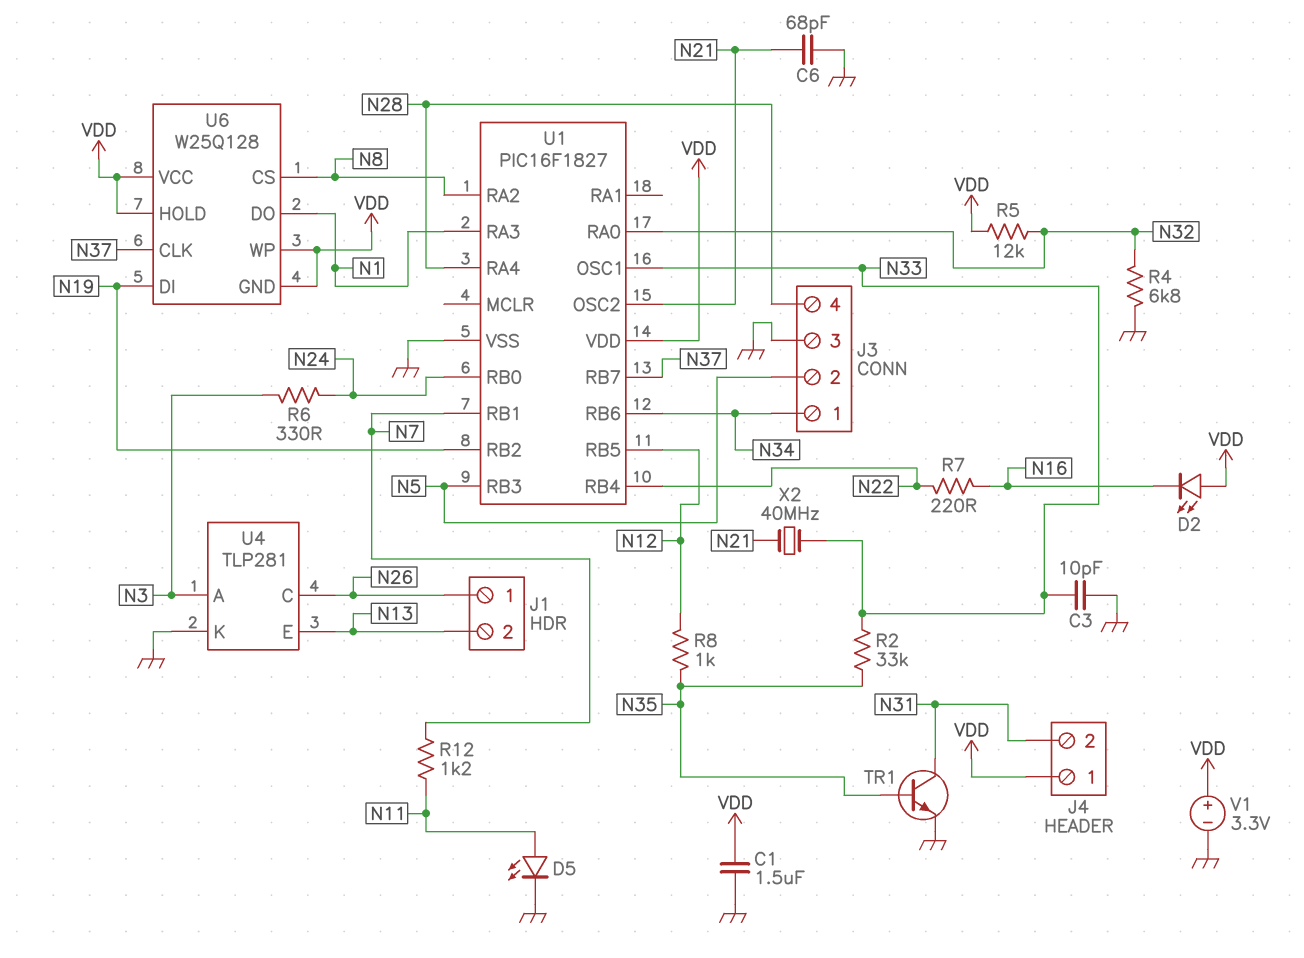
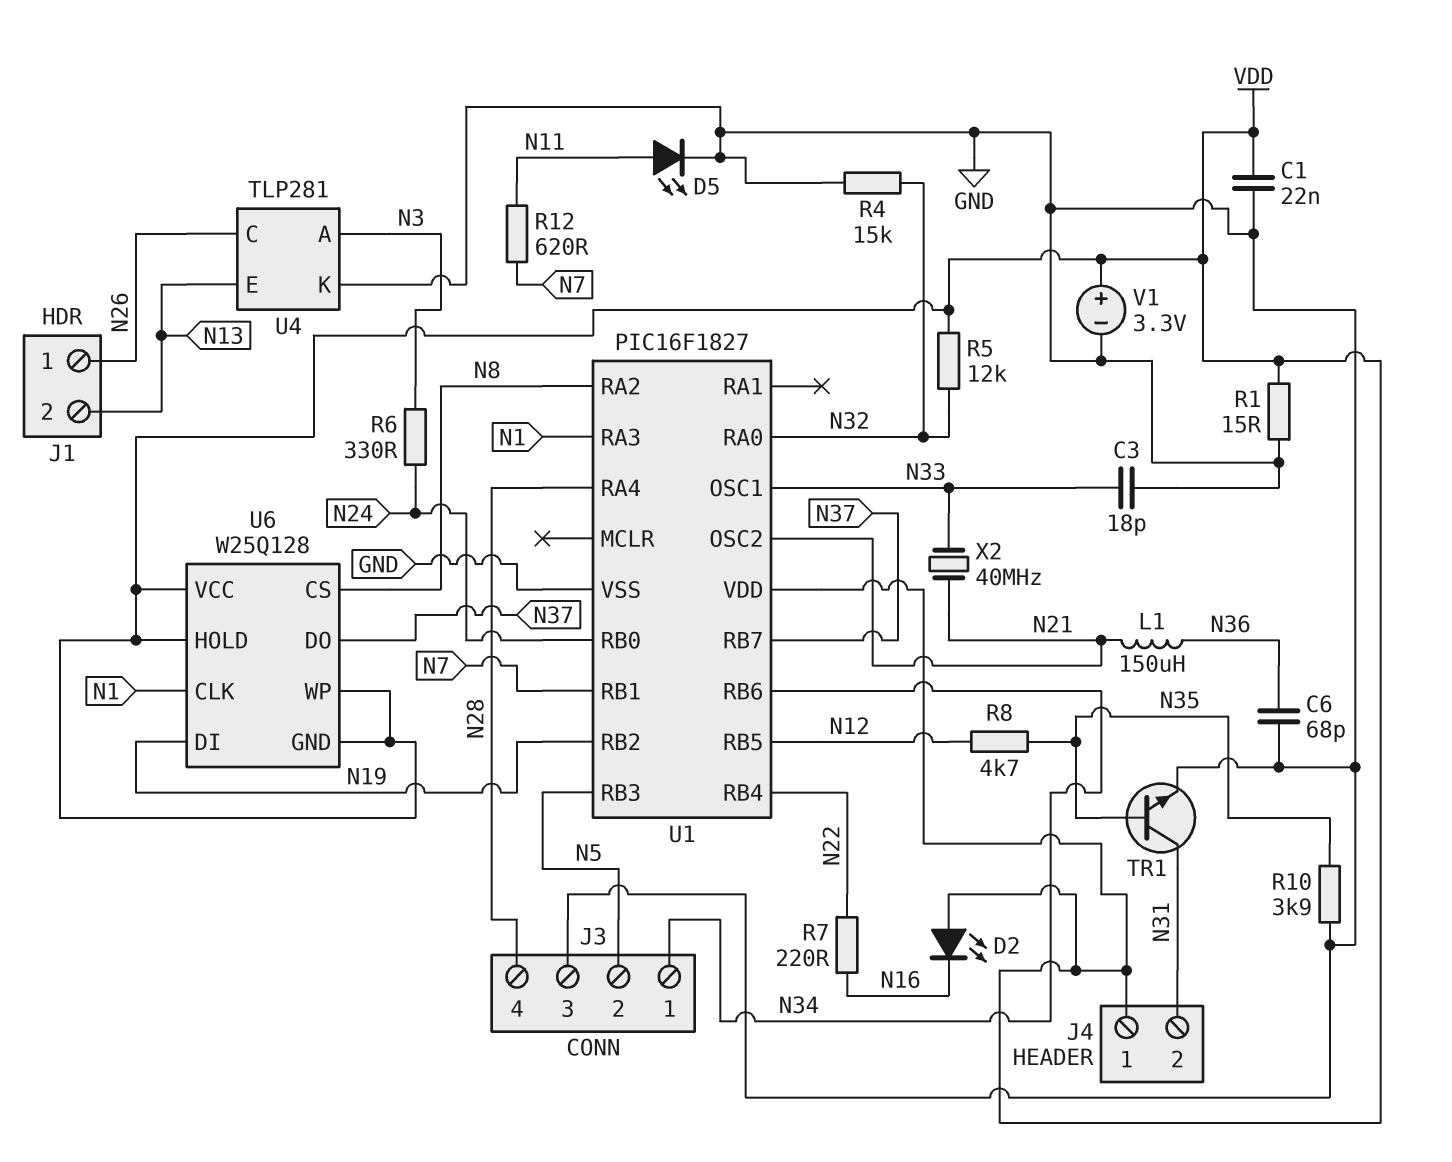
C1: 1.5uF (GND, VDD) -> 22nF (GND, VDD)
C3: 10pF (GND, N33) -> 18pF (GND, N33)
C6: 68pF (GND, N21) -> 68pF (GND, N36)
L1: none -> 150uH (N21, N36)
R1: none -> 15 (GND, VDD)
R2: 33k (N33, N35) -> none
R4: 6.8k (GND, N32) -> 15k (GND, N32)
R8: 1k (N12, N35) -> 4.7k (N12, N35)
R10: none -> 3.9k (GND, N35)
R12: 1.2k (N7, N11) -> 620 (N7, N11)
U6 pin CLK: N37 -> N1
U6 pin DO: N1 -> N37

